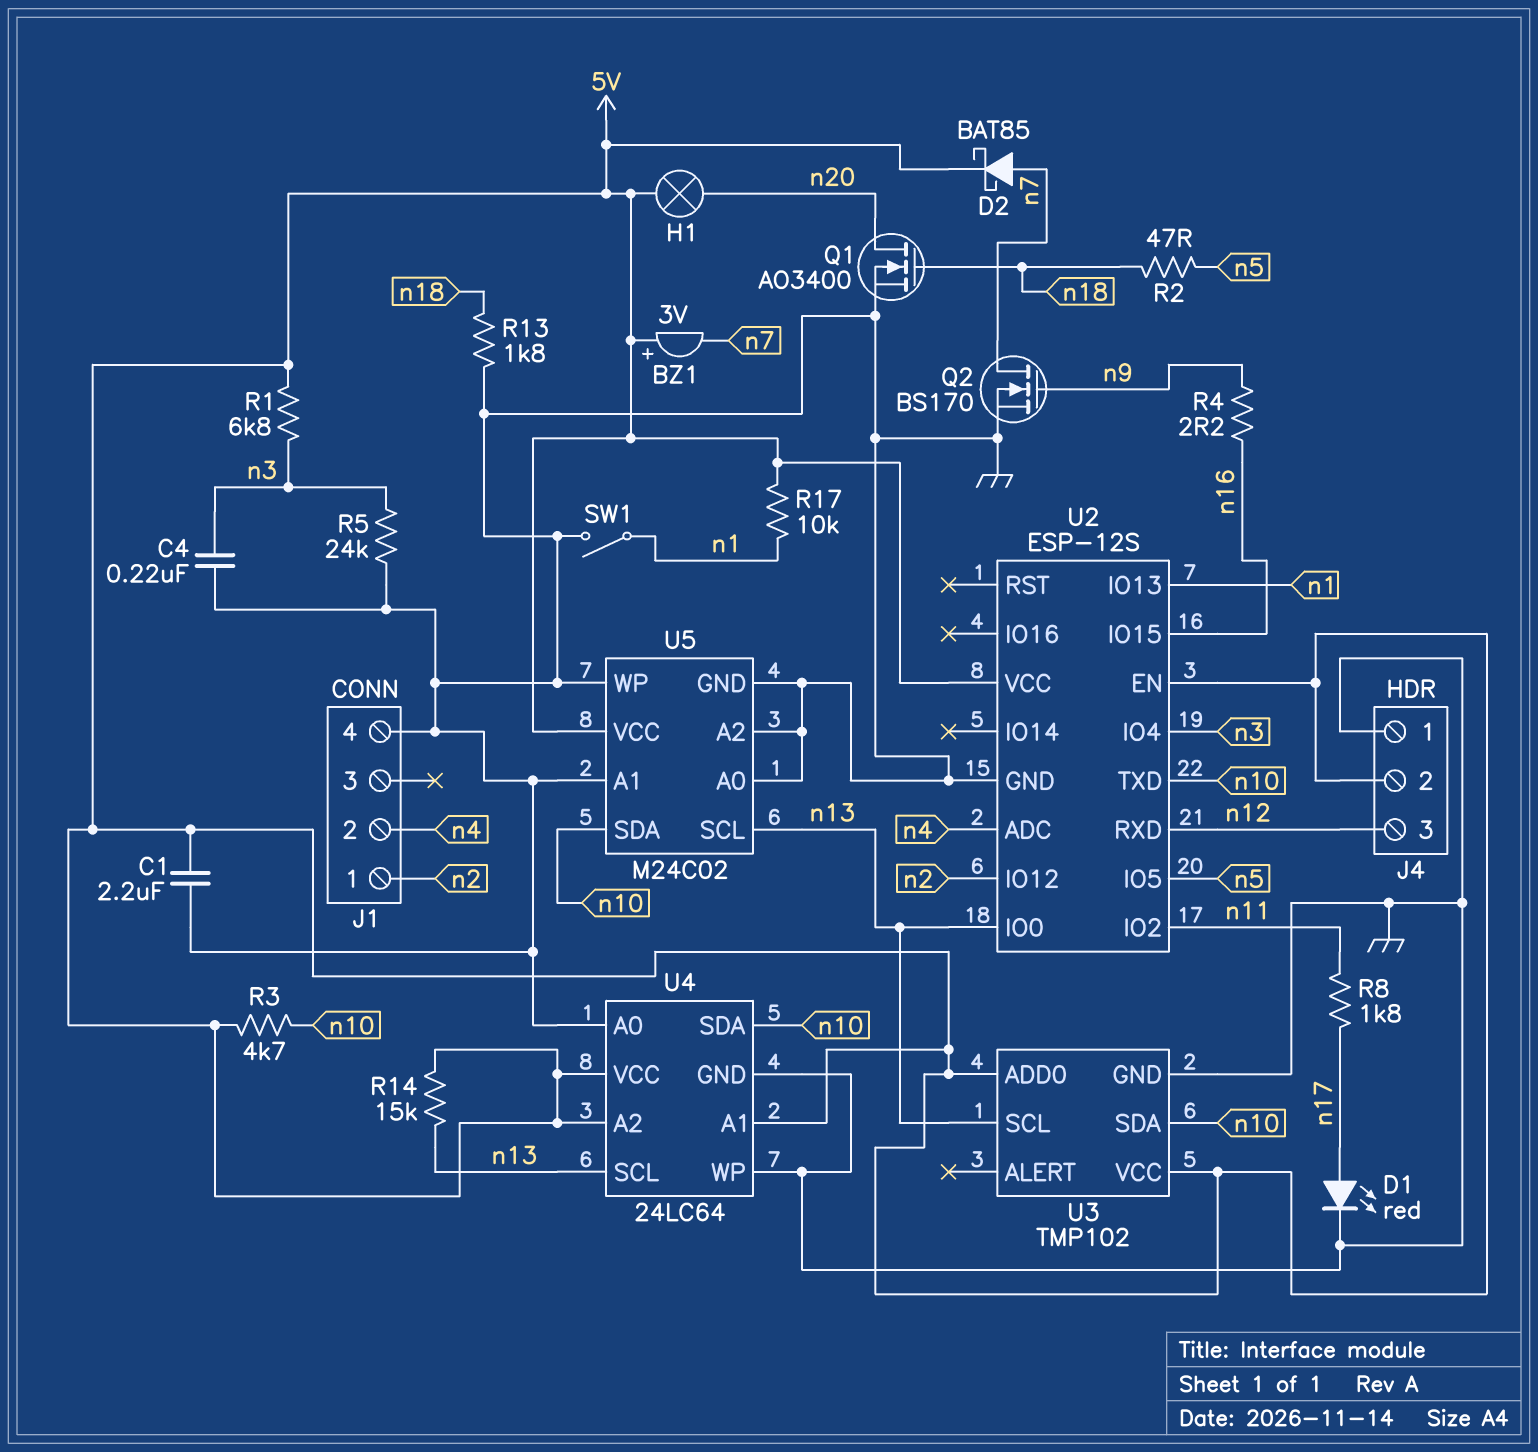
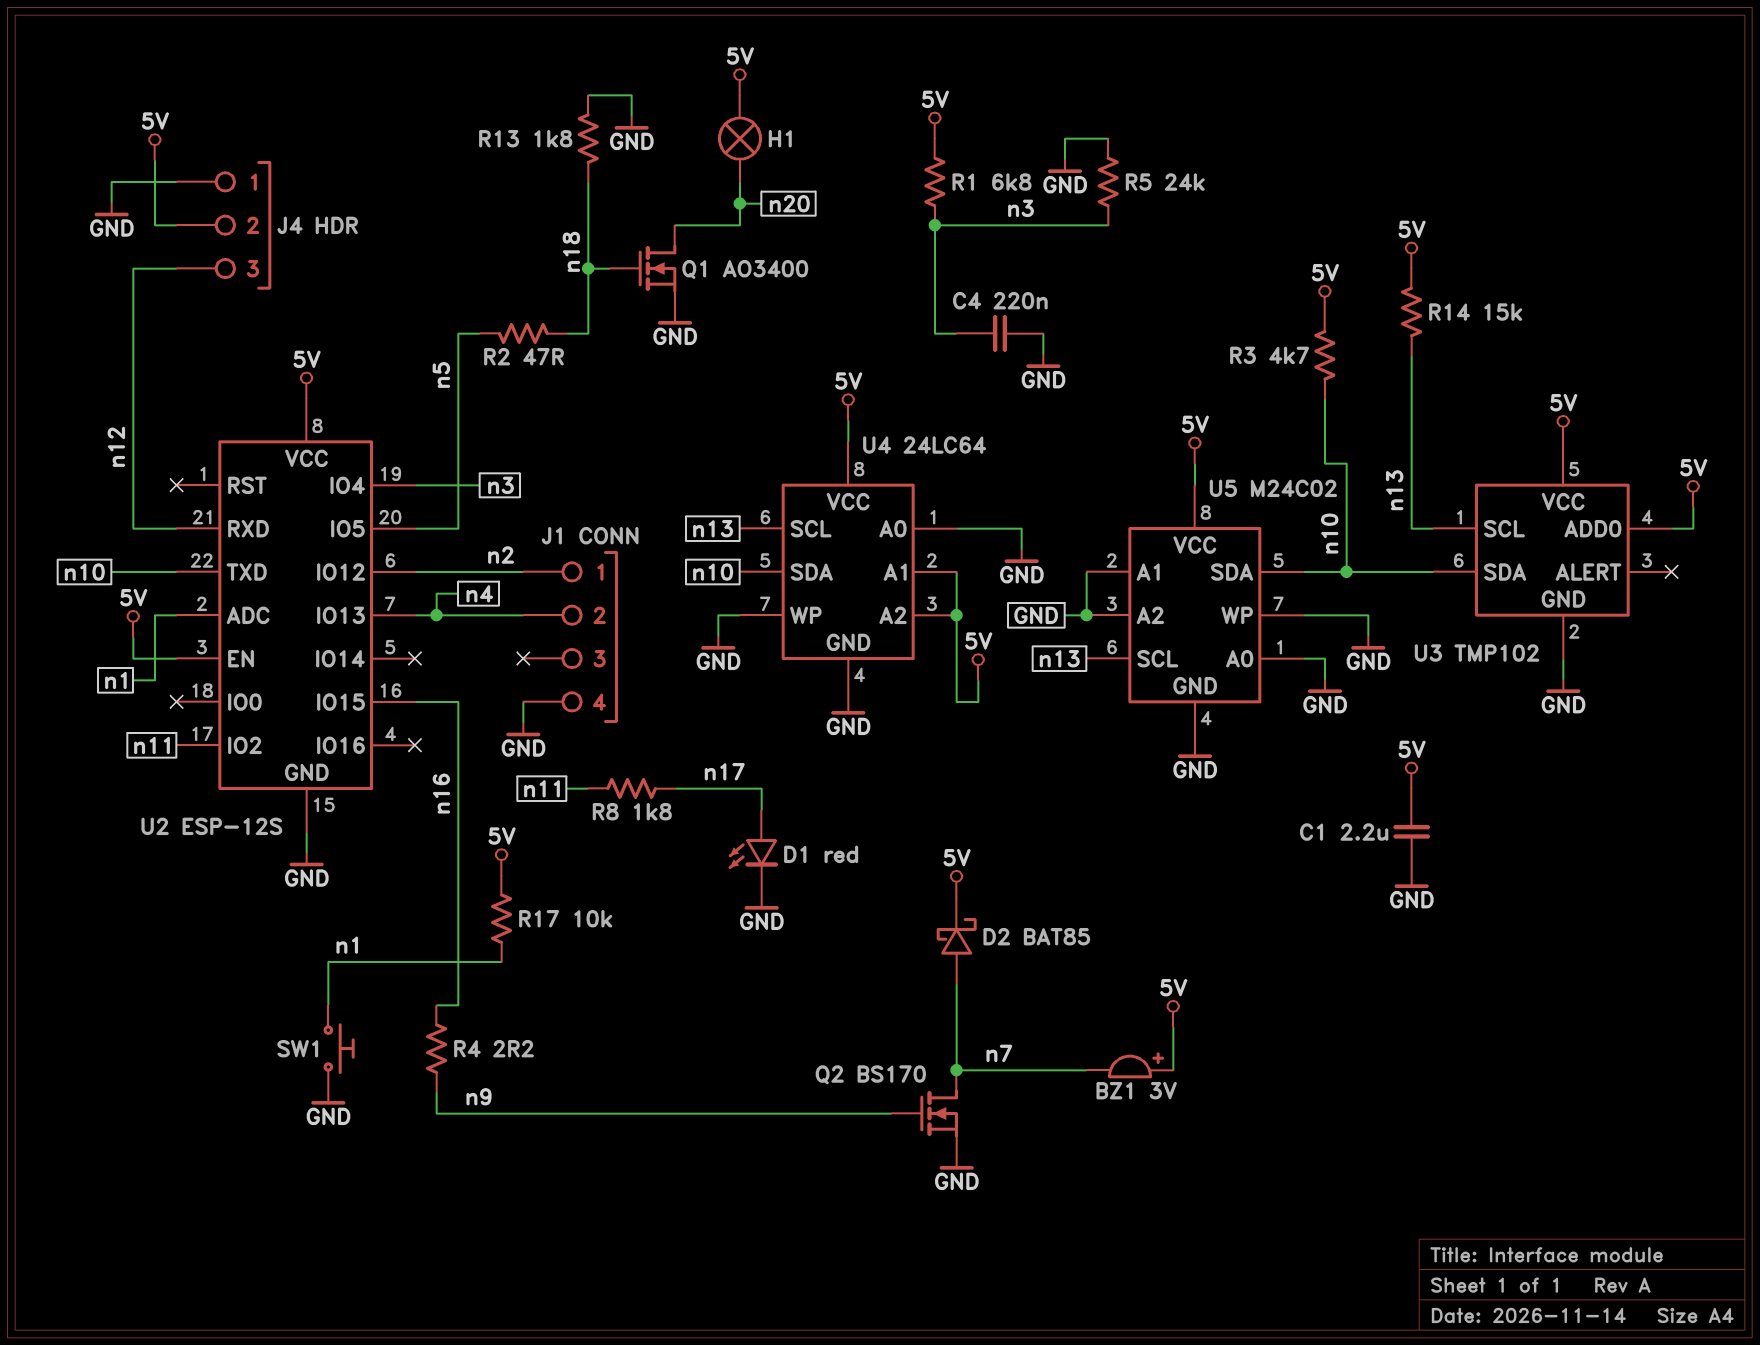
SW1: switch (GND, n1) -> button (GND, n1)
U2 pin ADC: n4 -> n1
U2 pin IO0: n13 -> none
U2 pin IO13: n1 -> n4

